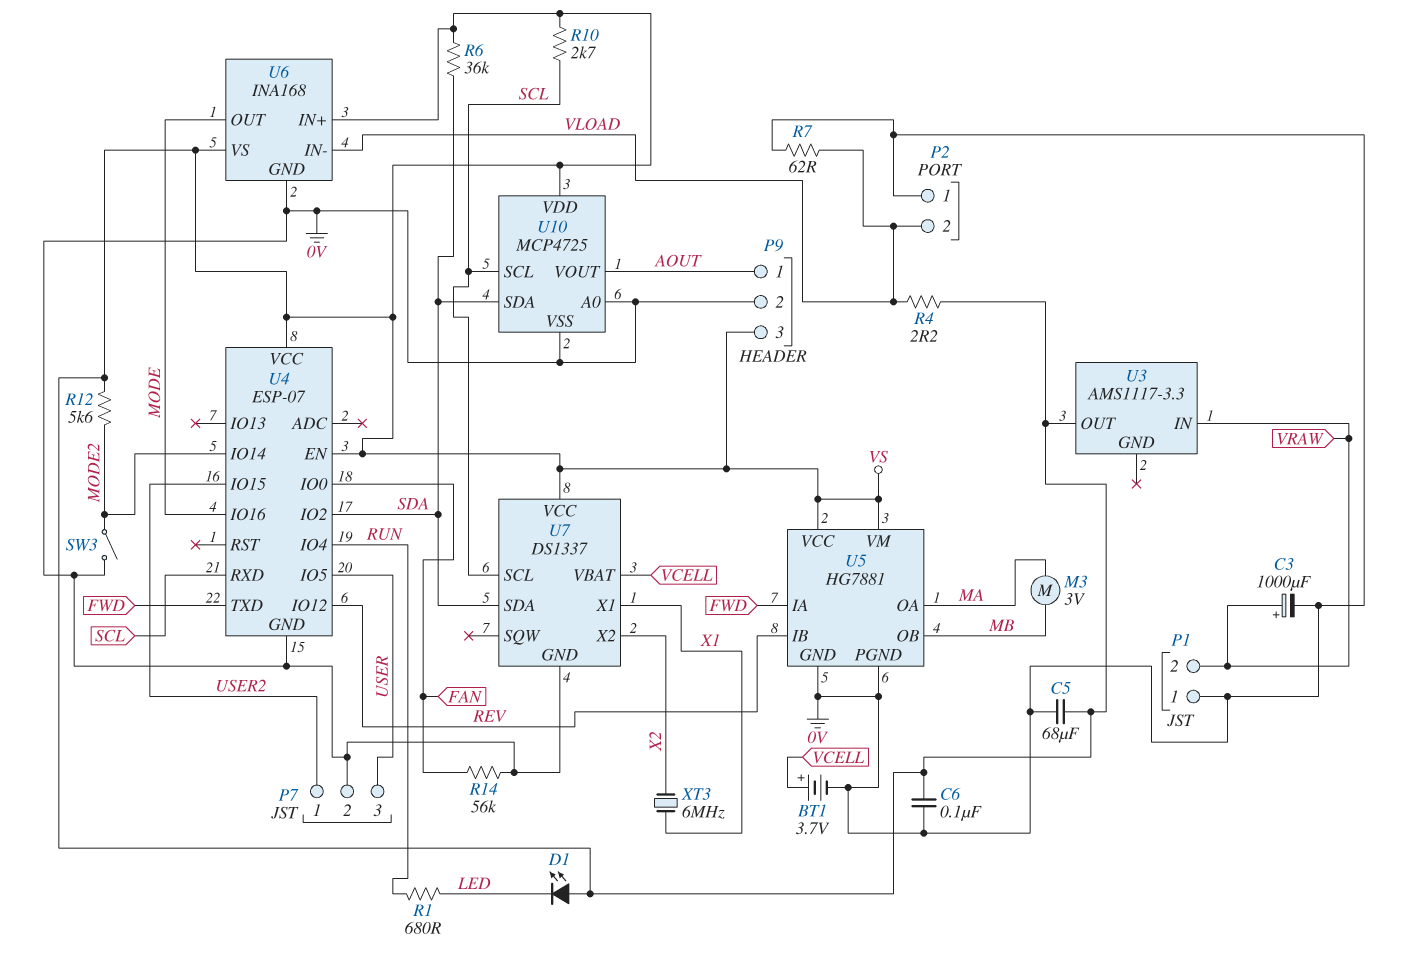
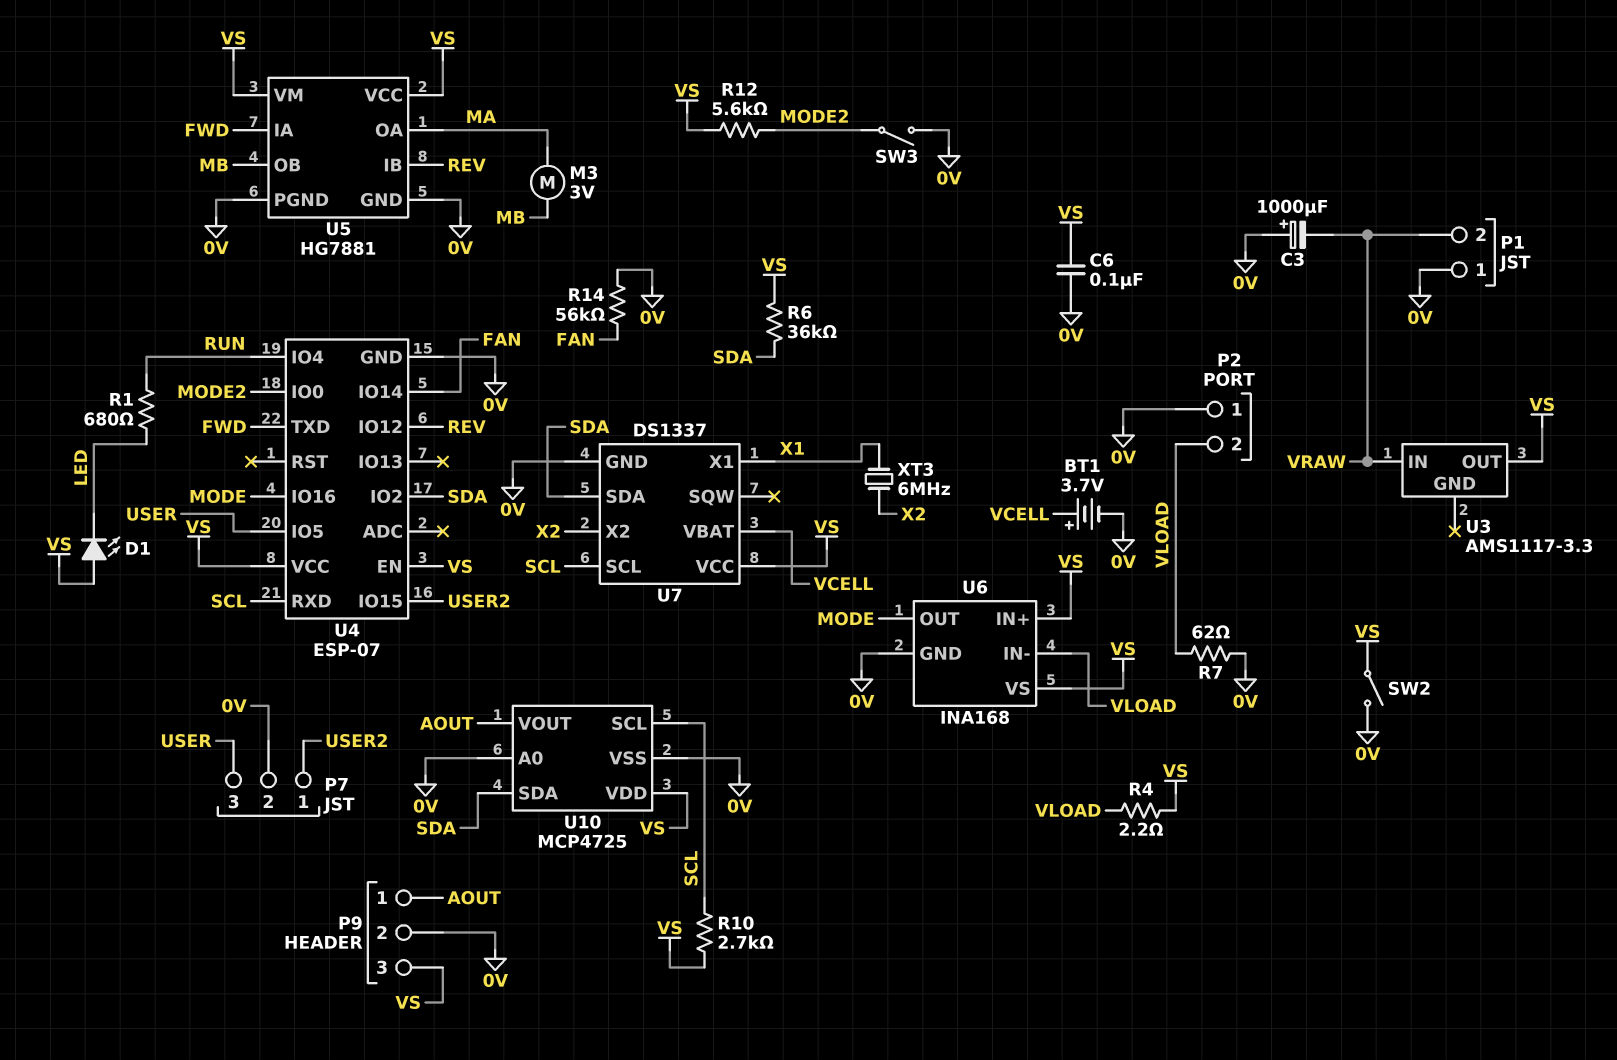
C3: 1000uF (plus VRAW, minus 0V) -> 1000uF (plus 0V, minus VRAW)
C5: 68uF (0V, VS) -> none
SW2: none -> switch (0V, VS)
U4 pin IO0: FAN -> MODE2
U4 pin IO14: MODE2 -> FAN

